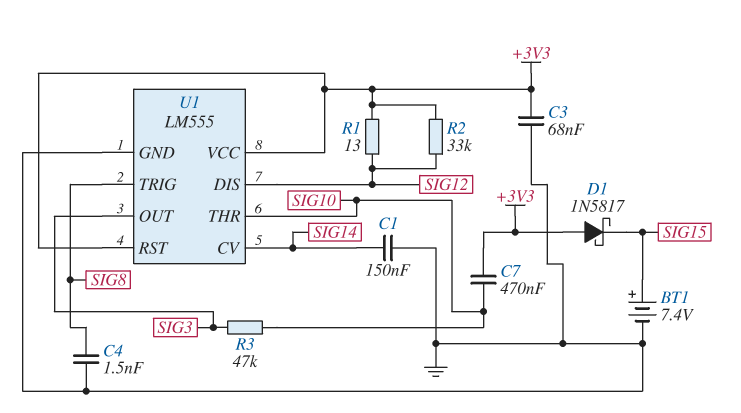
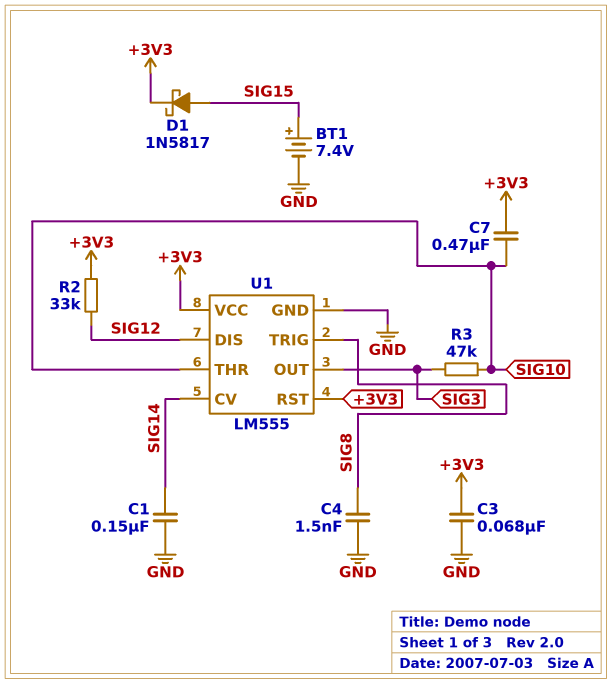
D1: schottky 1N5817 (A +3V3, K SIG15) -> schottky 1N5817 (A SIG15, K +3V3)
R1: 13 (+3V3, SIG12) -> none

